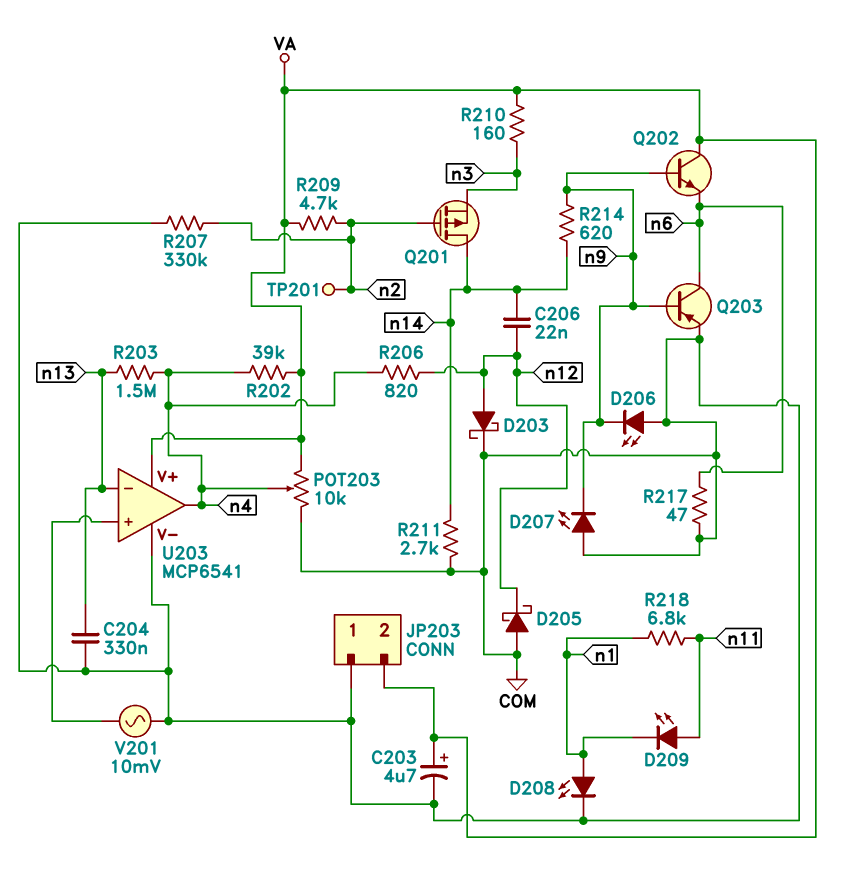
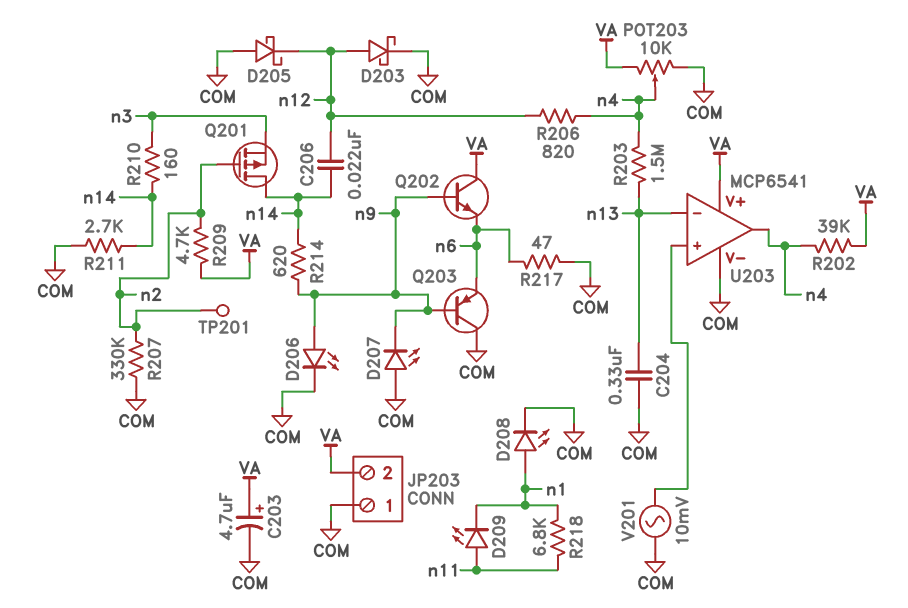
D206: LED (A COM, K n9) -> LED (A n9, K COM)
Q203: PNP (B n9, C n6, E COM) -> PNP (B n9, C COM, E n6)
R210: 160 (VA, n3) -> 160 (n3, n14)

